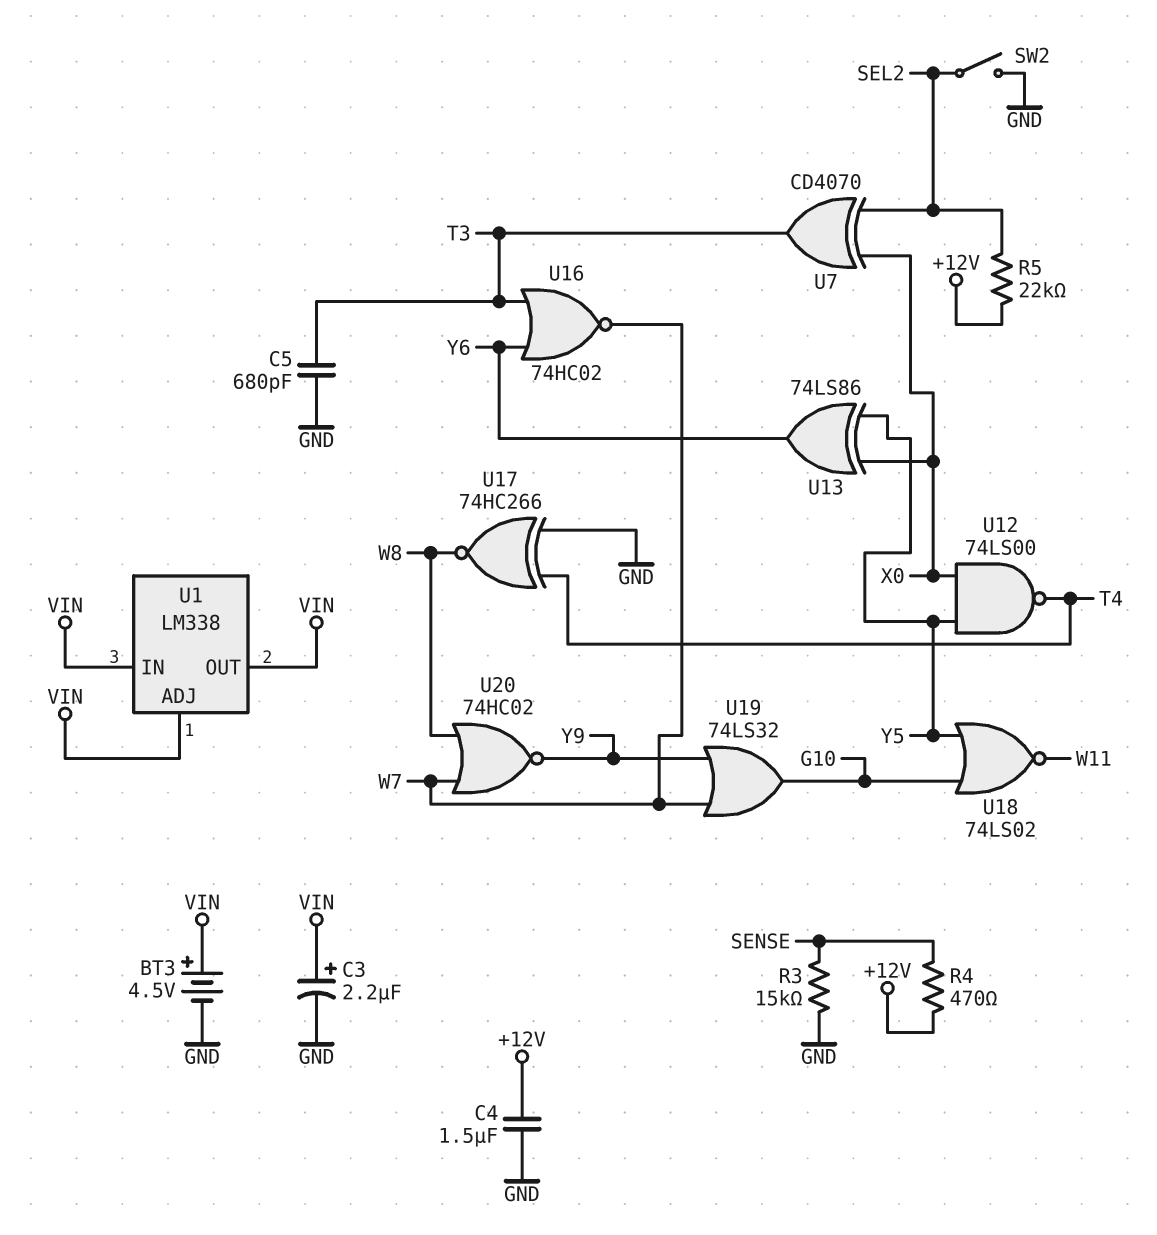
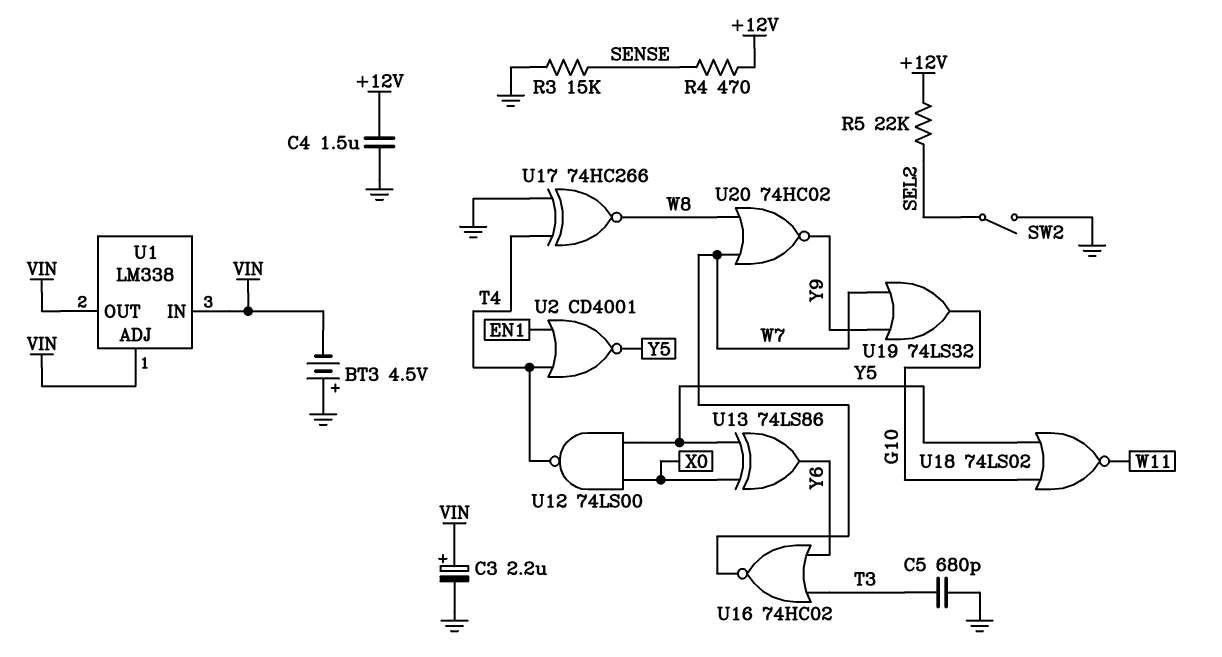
BT3: 4.5V (plus VIN, minus GND) -> 4.5V (plus GND, minus VIN)
U2: none -> NOR CD4001 (in EN1, in T4, out Y5)
U7: XOR CD4070 (in SEL2, in X0, out T3) -> none

